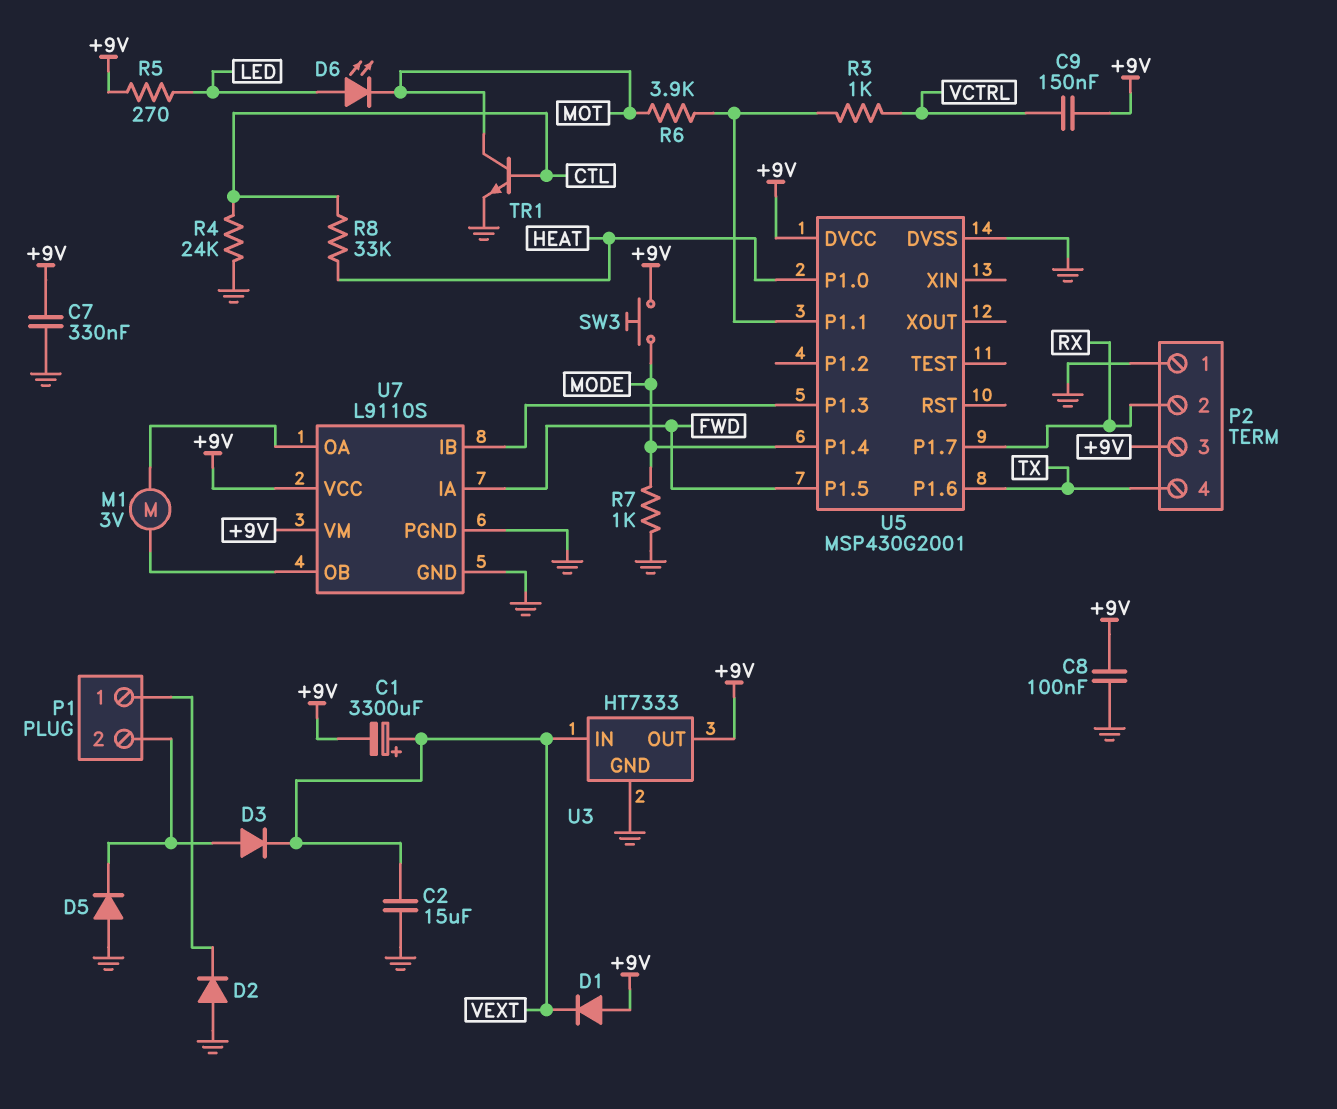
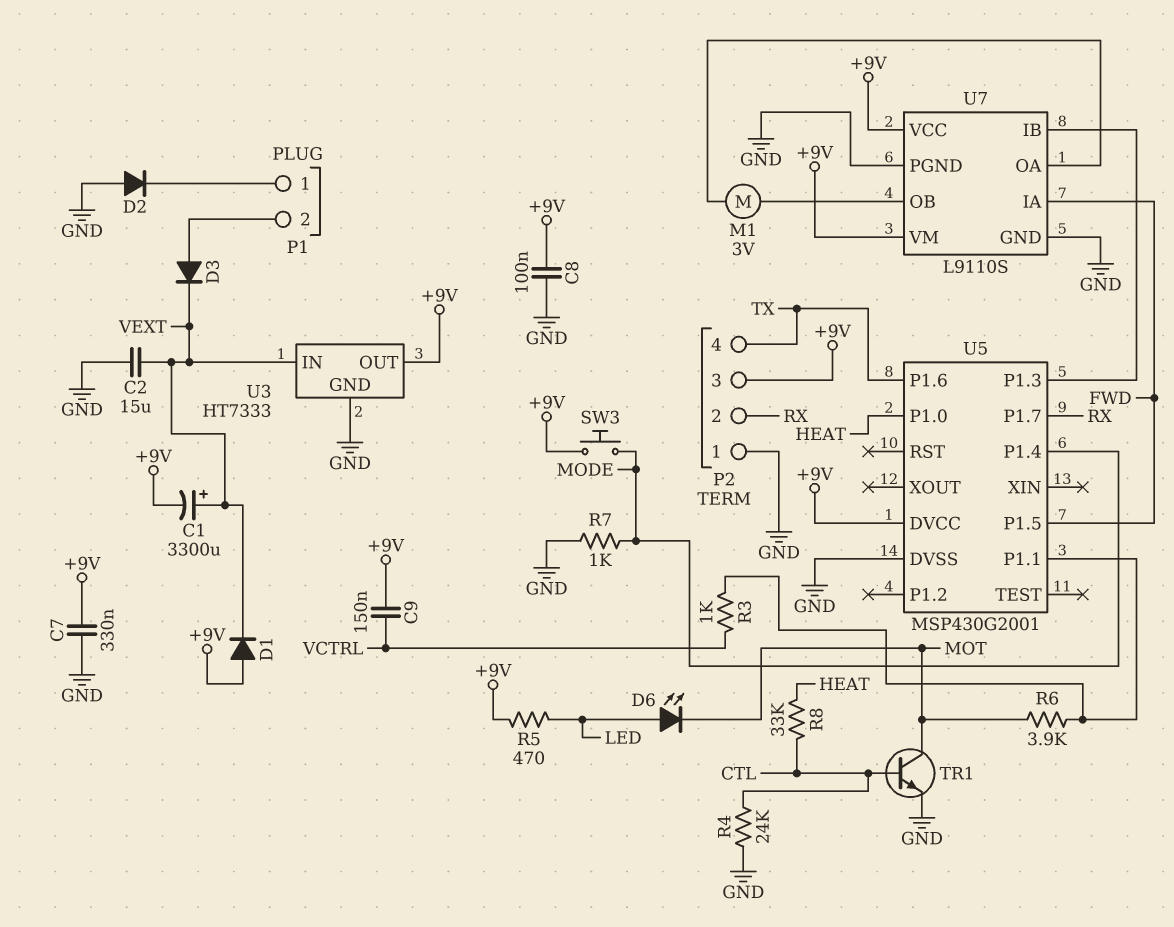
D5: diode (A GND, K P1/2) -> none
R5: 270 (+9V, LED) -> 470 (+9V, LED)

